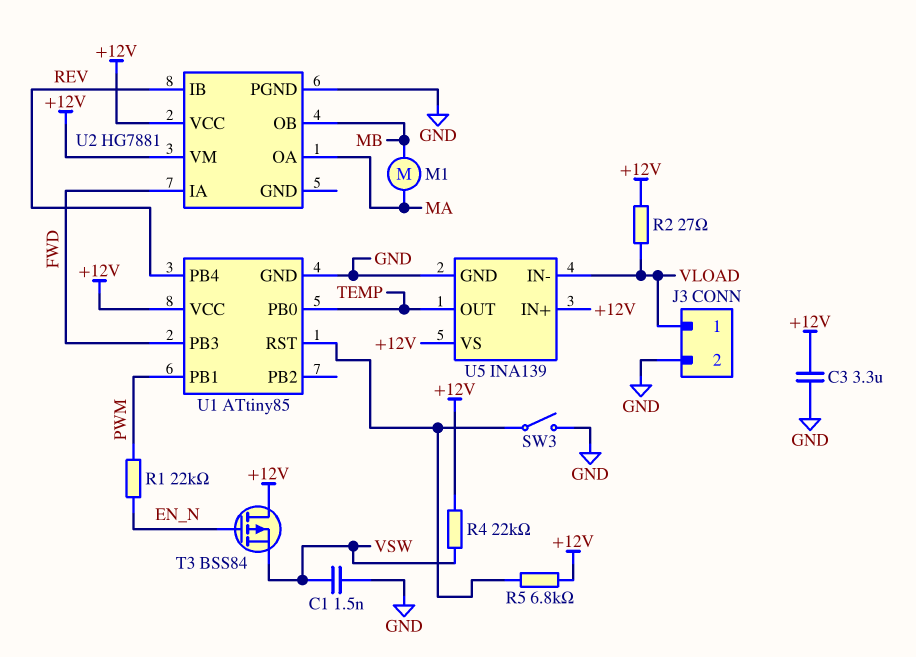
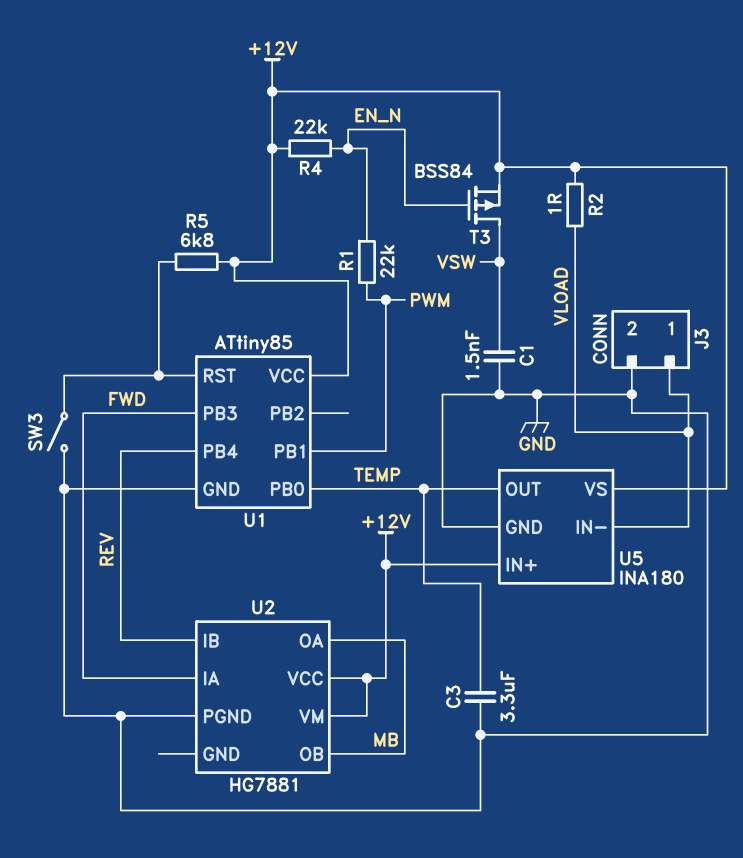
C3: 3.3uF (+12V, GND) -> 3.3uF (GND, TEMP)
M1: motor (MA, MB) -> none
R2: 27 (+12V, VLOAD) -> 1 (+12V, VLOAD)
R4: 22k (+12V, VSW) -> 22k (+12V, EN_N)
T3: PMOS BSS84 (G EN_N, D +12V, S VSW) -> PMOS BSS84 (G EN_N, D VSW, S +12V)
U2 pin OA: MA -> MB
U5: INA139 -> INA180

